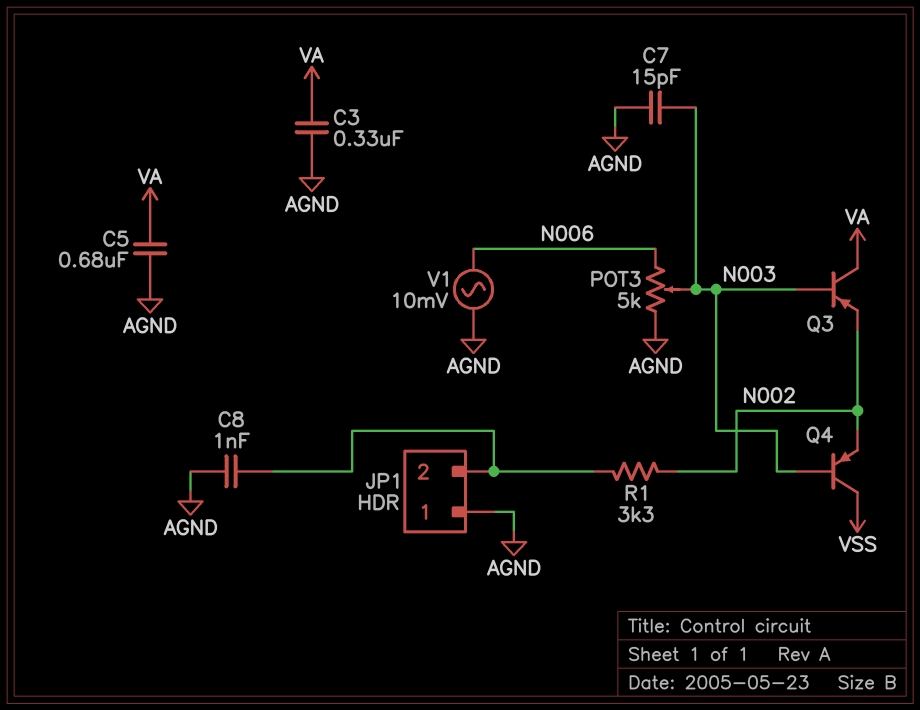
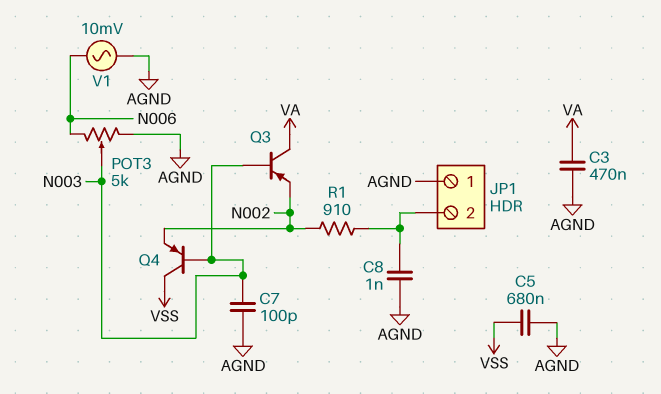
C3: 330nF (AGND, VA) -> 470nF (AGND, VA)
C5: 680nF (AGND, VA) -> 680nF (AGND, VSS)
C7: 15pF (AGND, N003) -> 100pF (AGND, N003)
R1: 3.3k (JP1/2, N002) -> 910 (JP1/2, N002)

